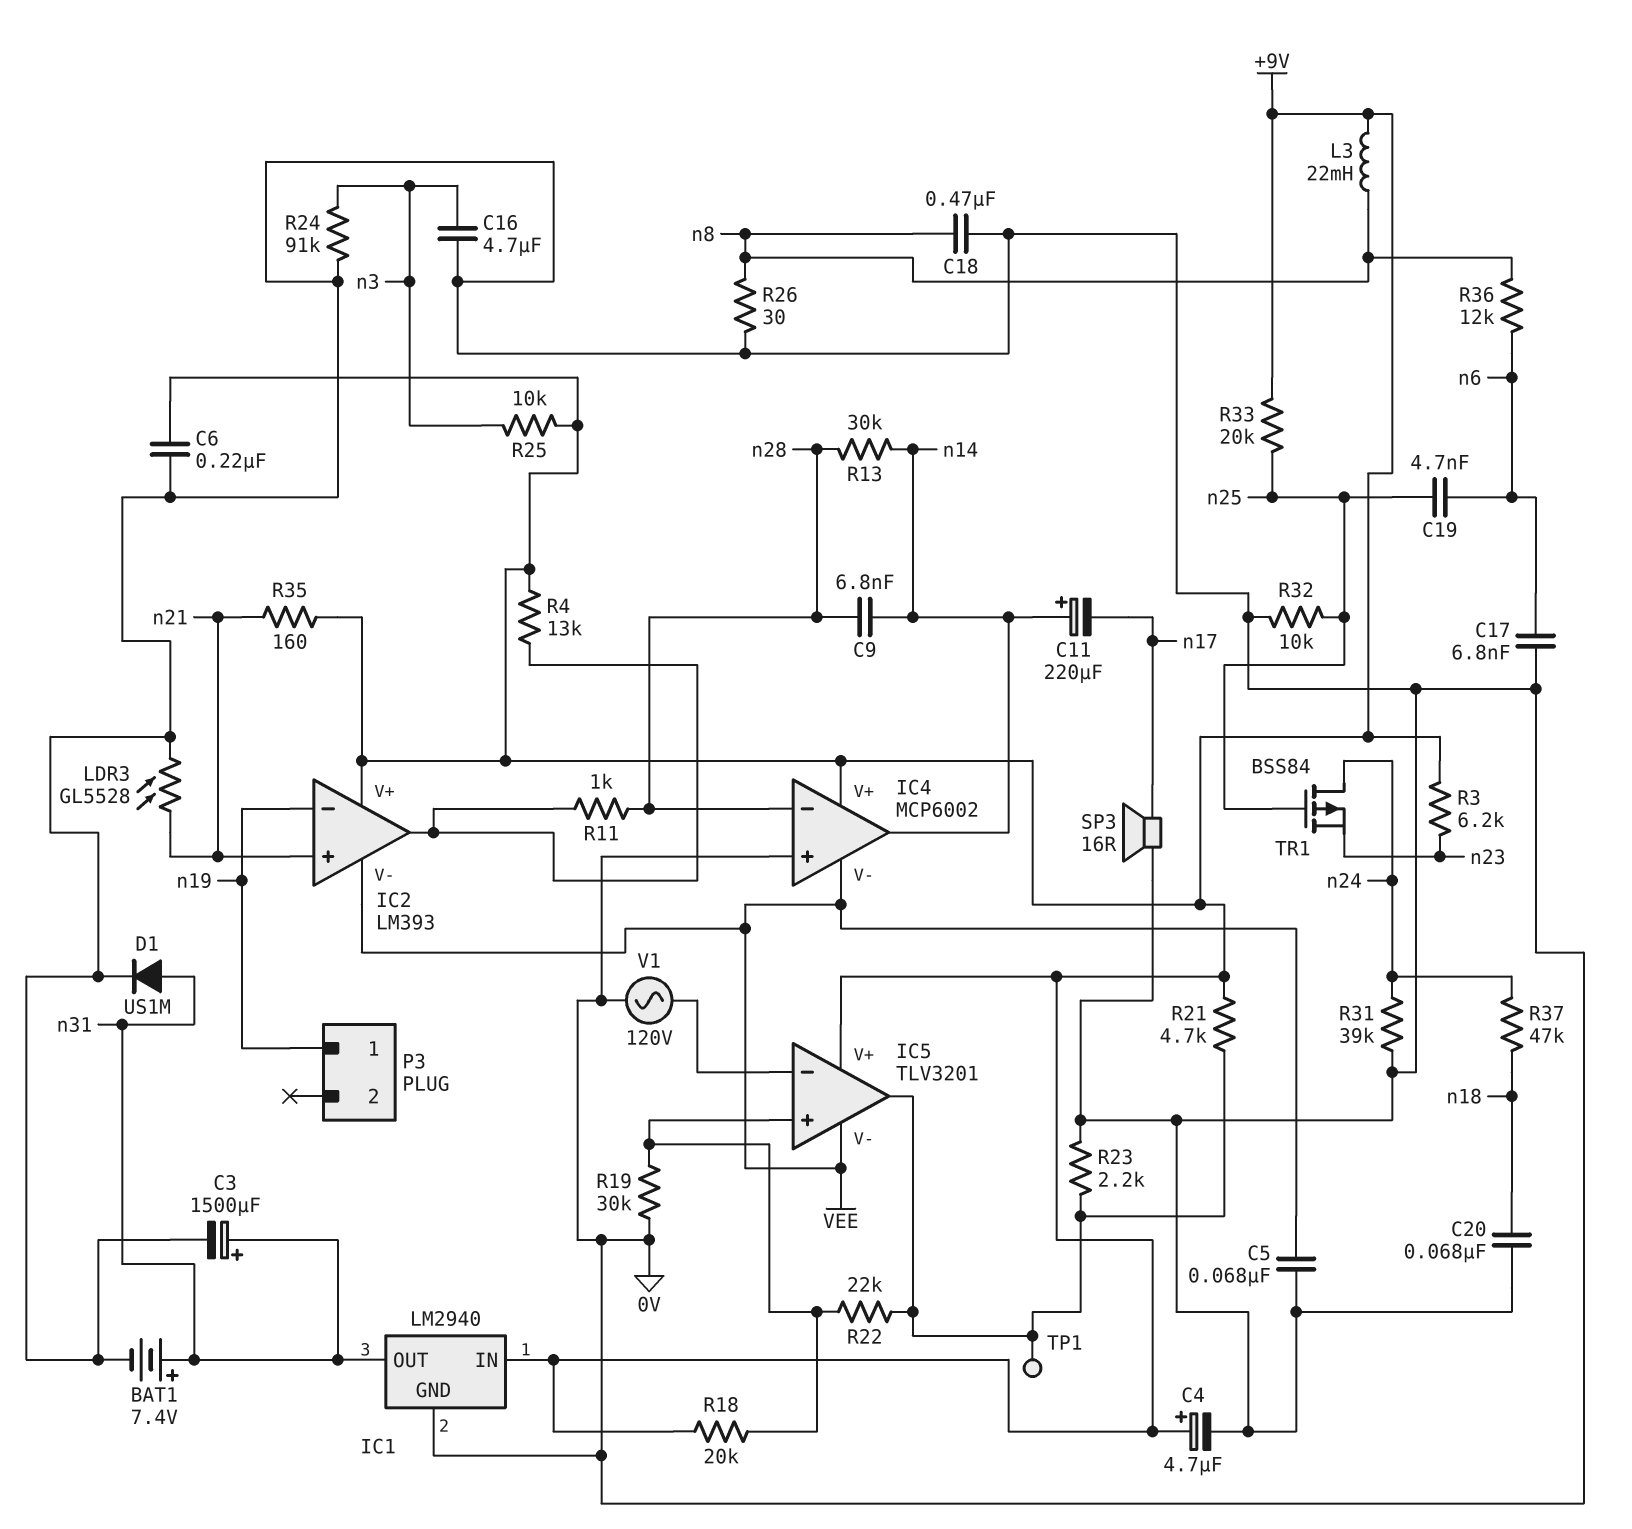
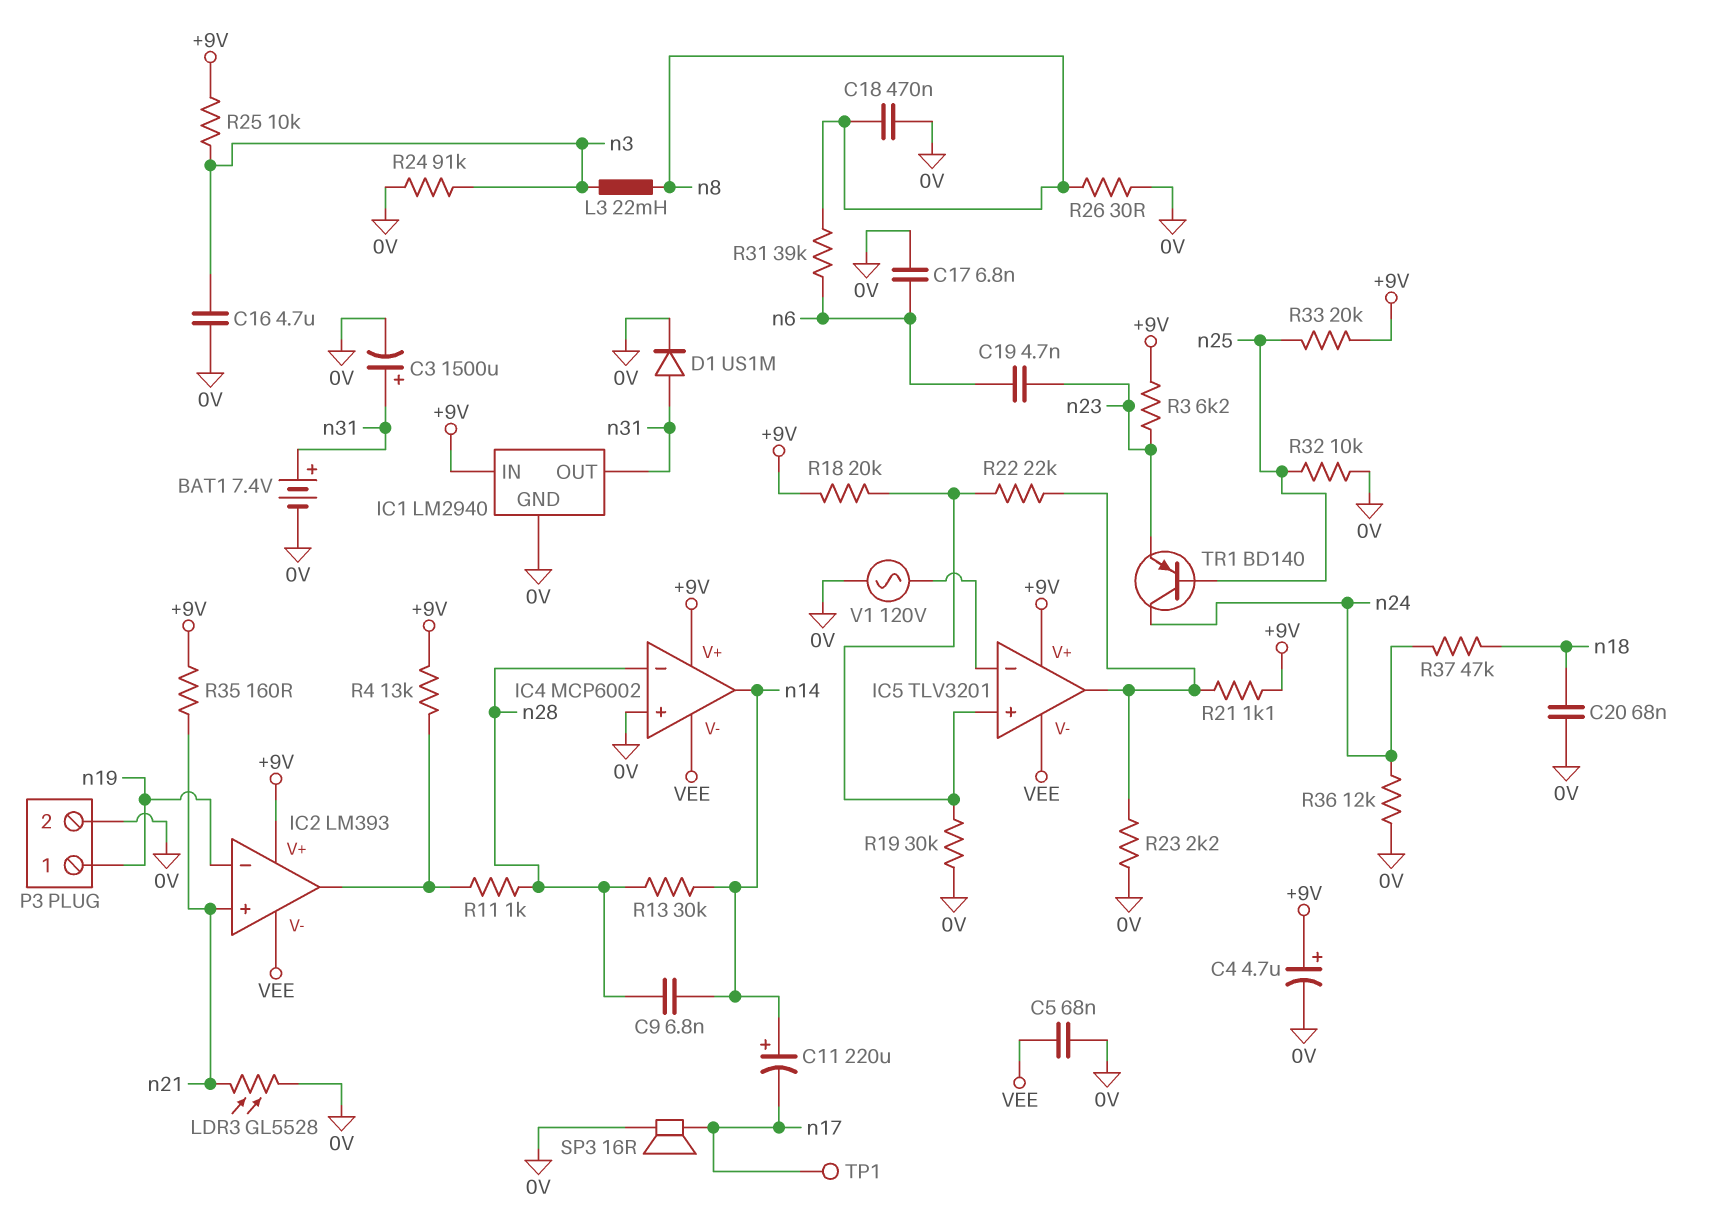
C6: 220nF (+9V, 0V) -> none
C19: 4.7nF (n6, n25) -> 4.7nF (n6, n23)
L3: 22mH (+9V, n8) -> 22mH (n3, n8)
P3 pin 2: none -> 0V
R21: 4.7k (+9V, IC5/out) -> 1.1k (+9V, IC5/out)
R31: 39k (0V, n24) -> 39k (n6, n8)
R36: 12k (n6, n8) -> 12k (0V, n24)
TP1: test point (IC5/out) -> test point (n17)
TR1: PMOS BSS84 (G n25, D n24, S n23) -> PNP BD140 (B n25, C n24, E n23)

